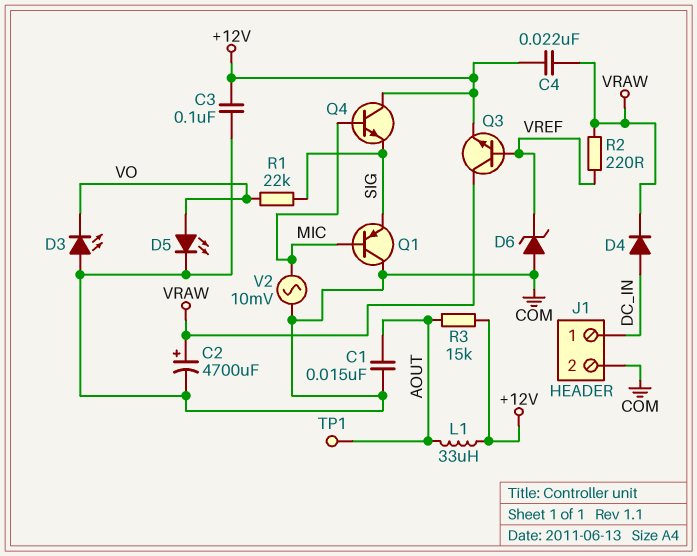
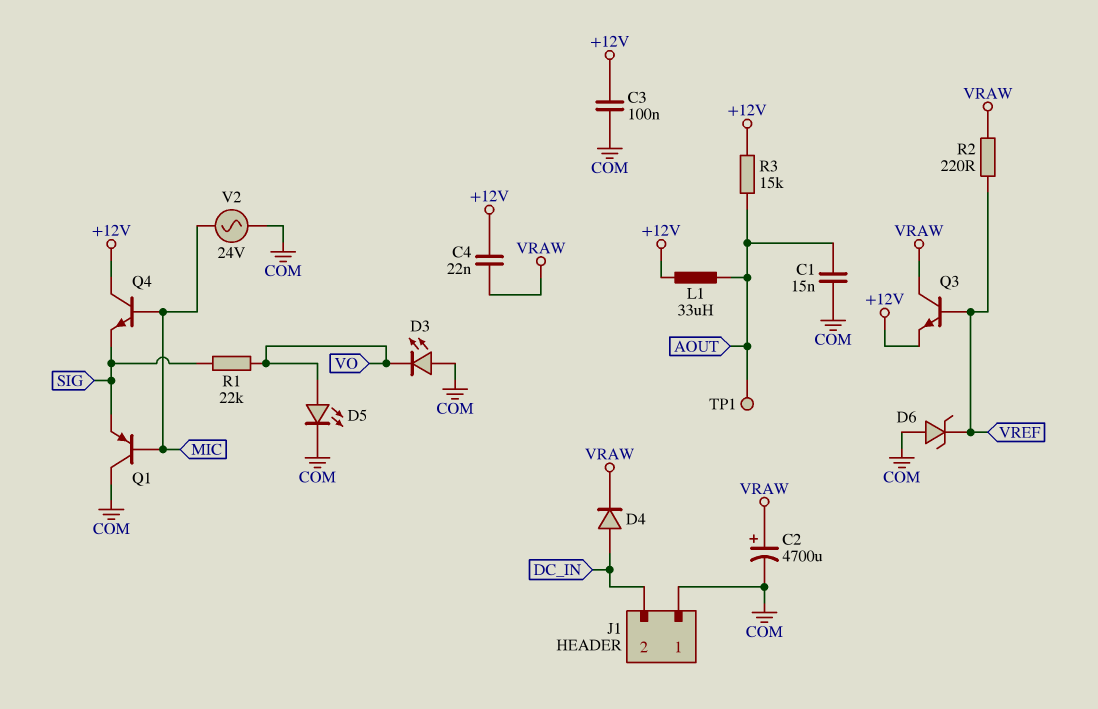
J1 pin 1: DC_IN -> COM
J1 pin 2: COM -> DC_IN
V2: AC 10mV (COM, MIC) -> AC 24V (COM, MIC)

